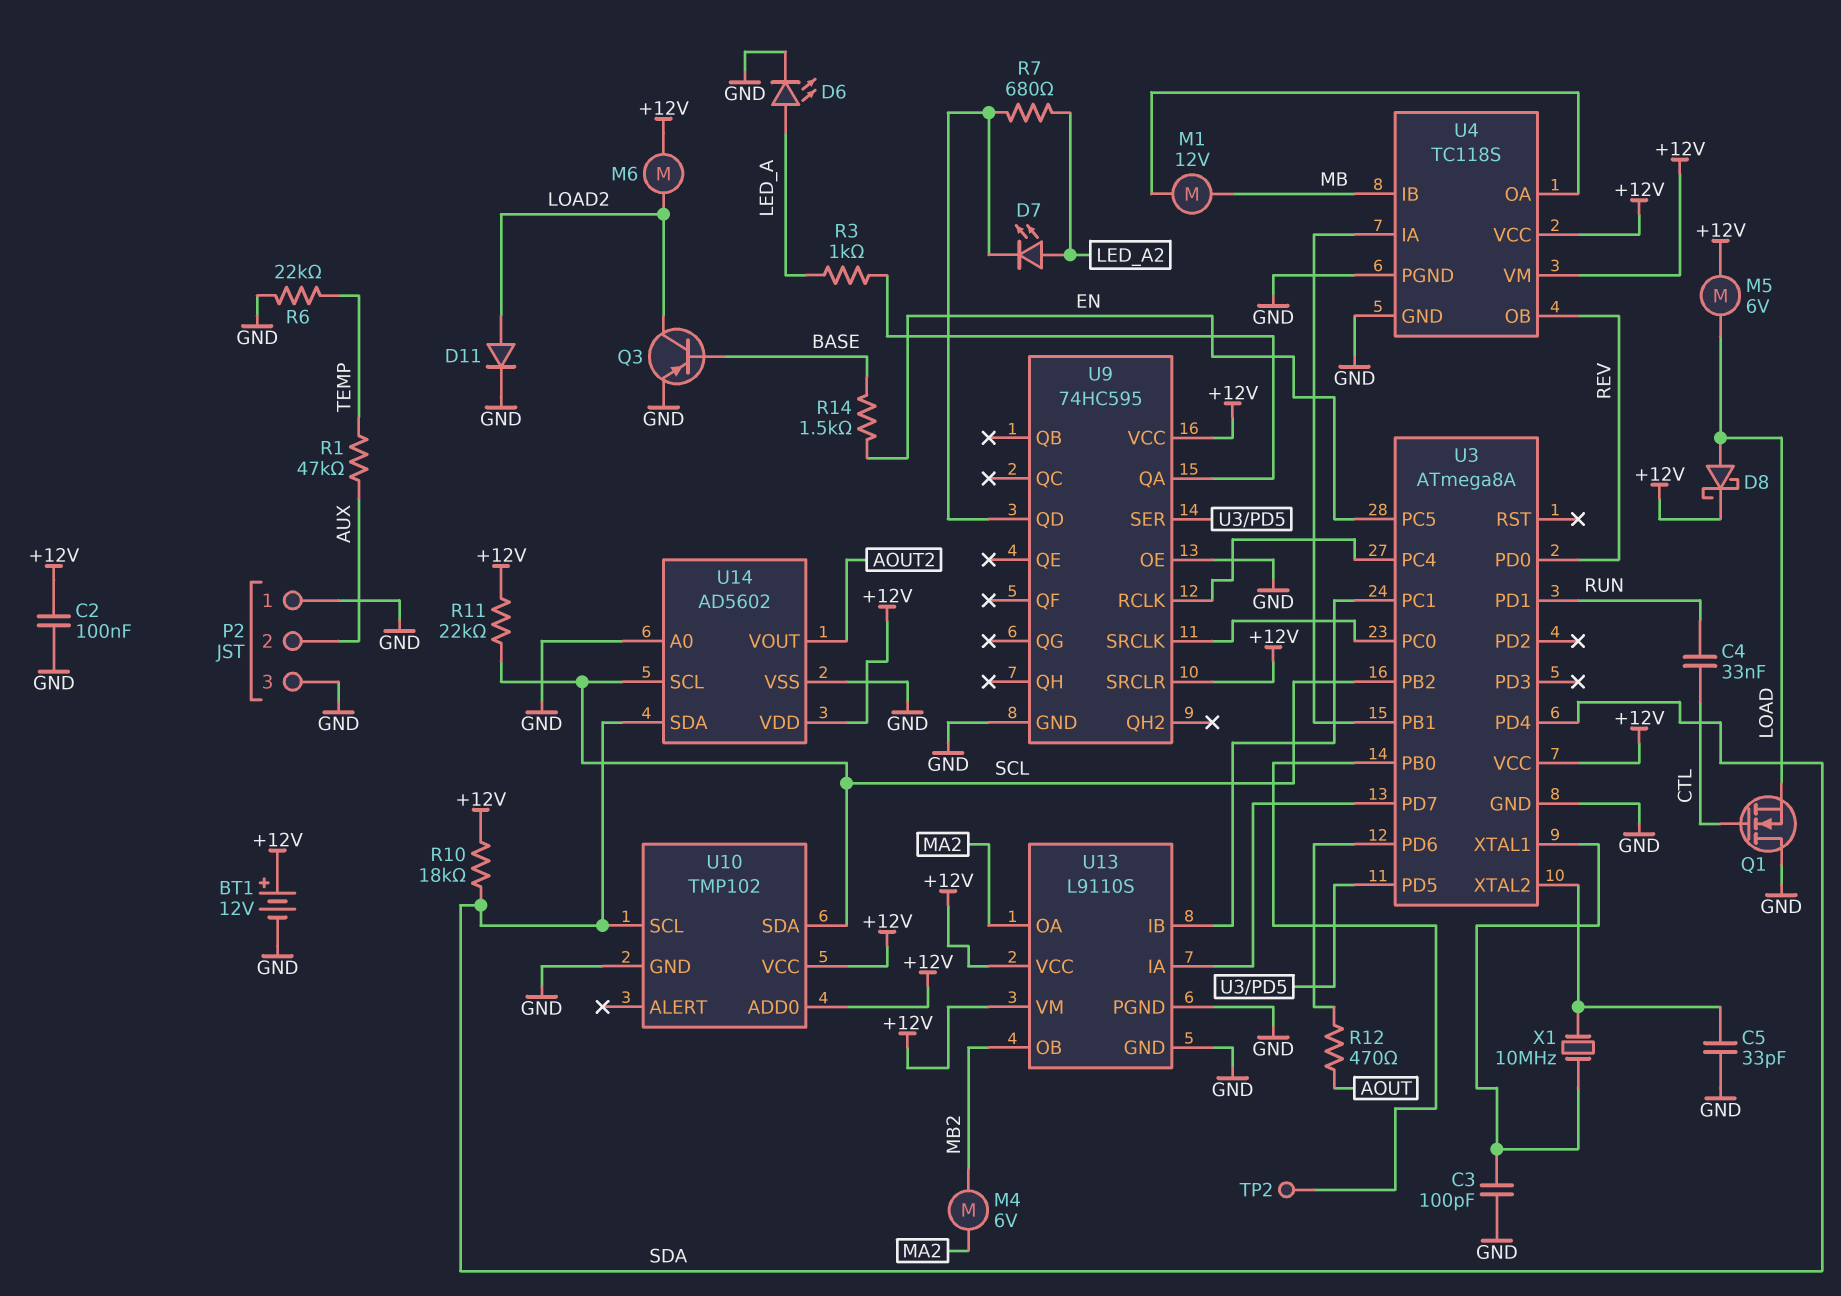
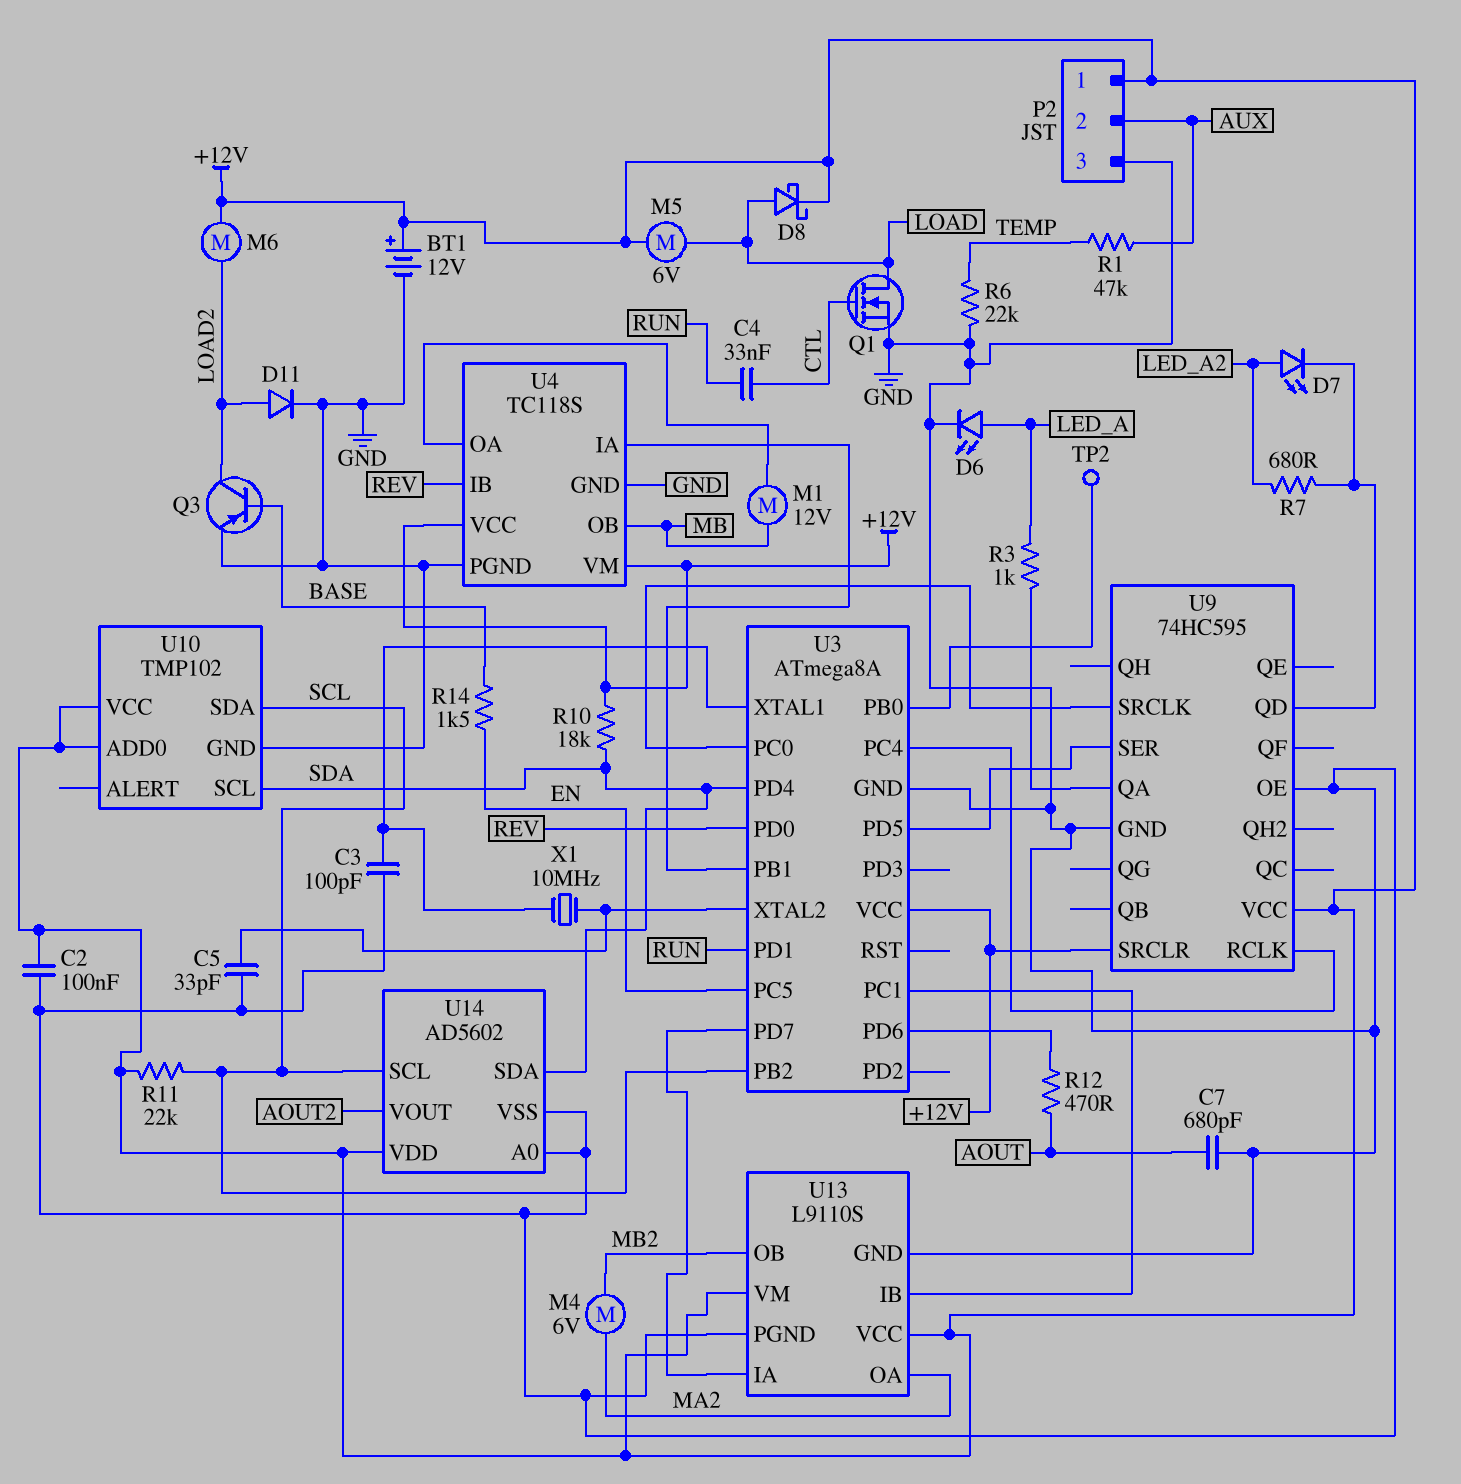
C7: none -> 680pF (AOUT, GND)
P2 pin 1: GND -> +12V
Q1: NMOS (G CTL, D GND, S LOAD) -> NMOS (G CTL, D LOAD, S GND)
U4 pin IB: MB -> REV
U4 pin OB: REV -> MB

